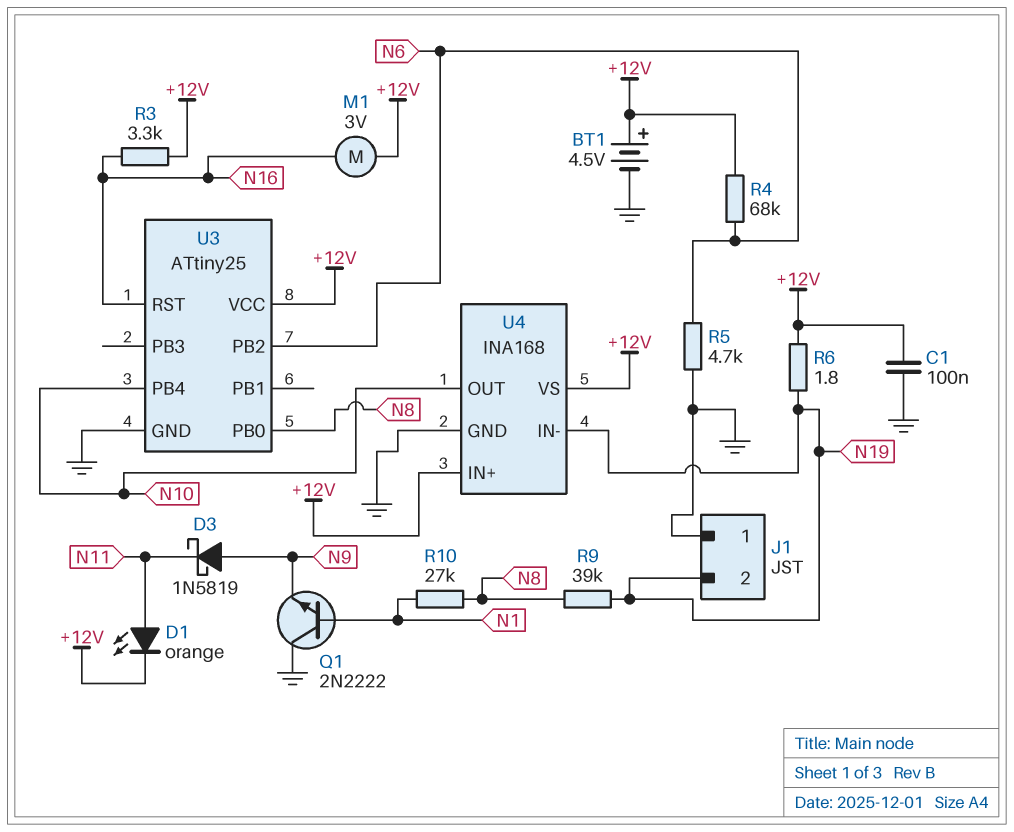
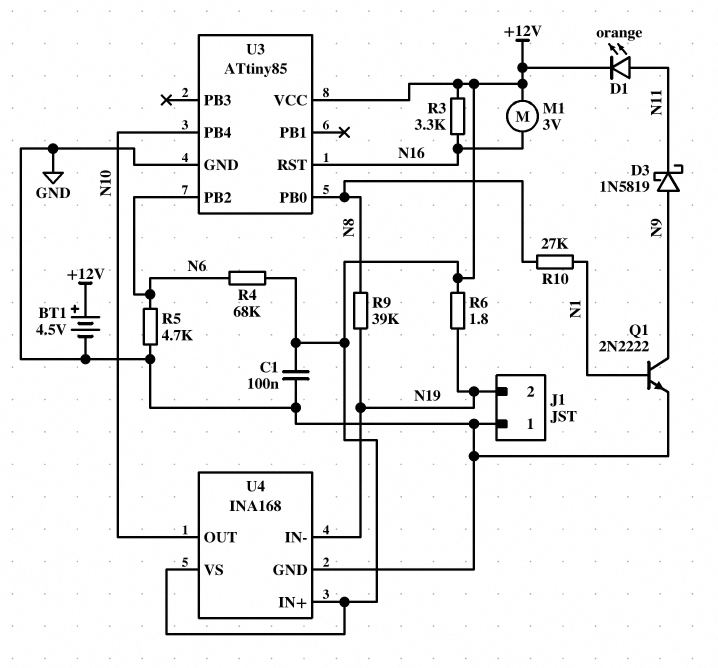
Q1: NPN 2N2222 (B N1, C GND, E N9) -> NPN 2N2222 (B N1, C N9, E GND)
U3: ATtiny25 -> ATtiny85

